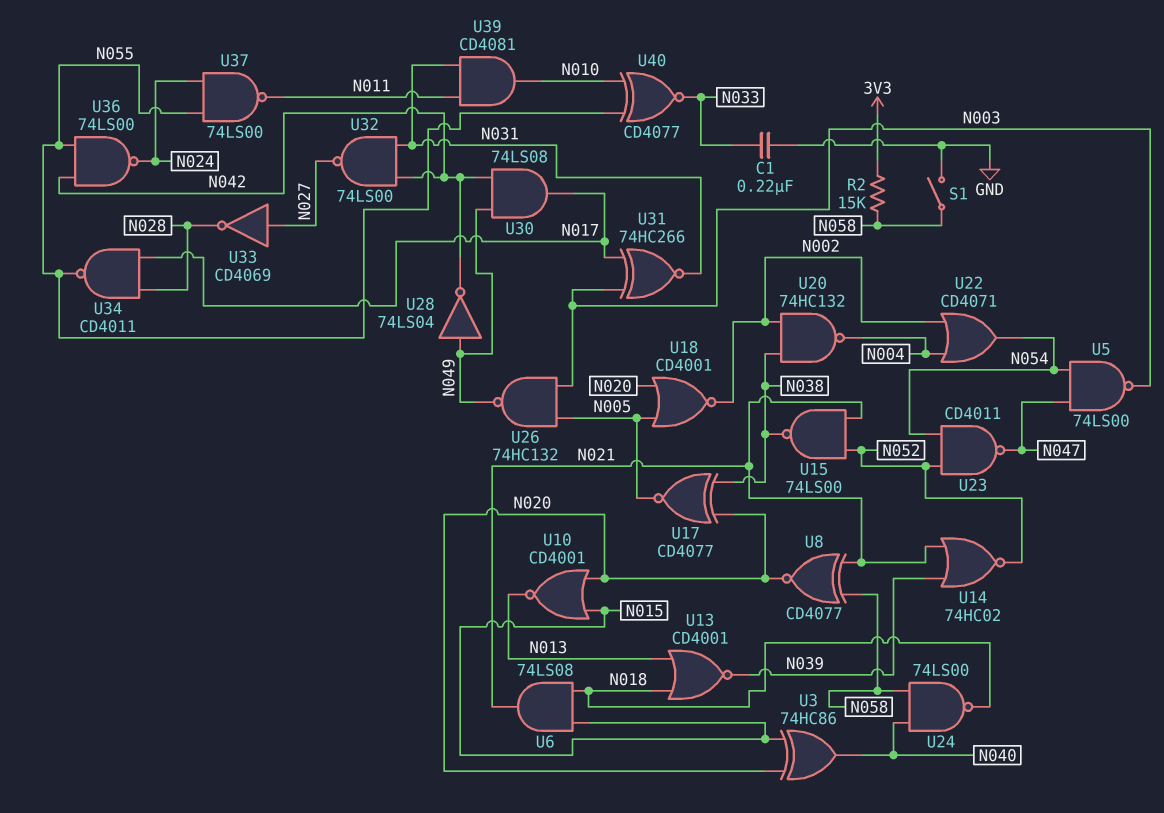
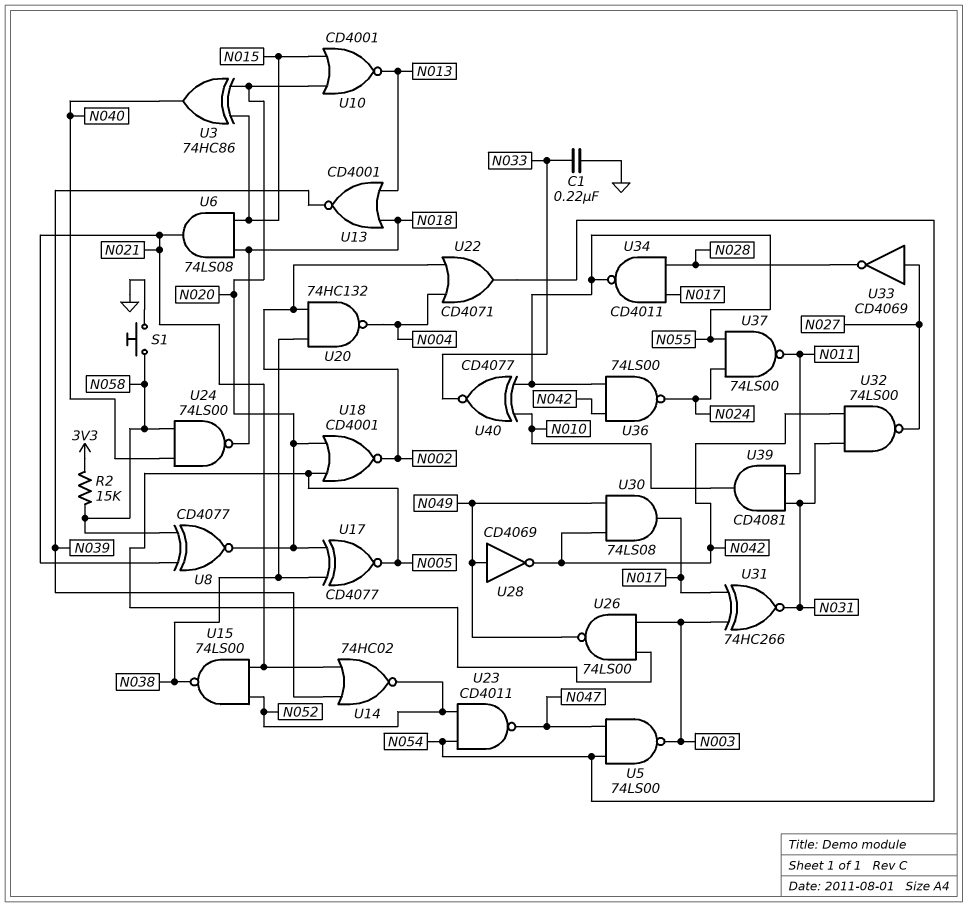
S1: switch (GND, N058) -> button (GND, N058)
U26: NAND 74HC132 (in N003, in N005, out N049) -> NAND 74LS00 (in N003, in N005, out N049)
U28: NOT 74LS04 (in N049, out N042) -> NOT CD4069 (in N049, out N042)

